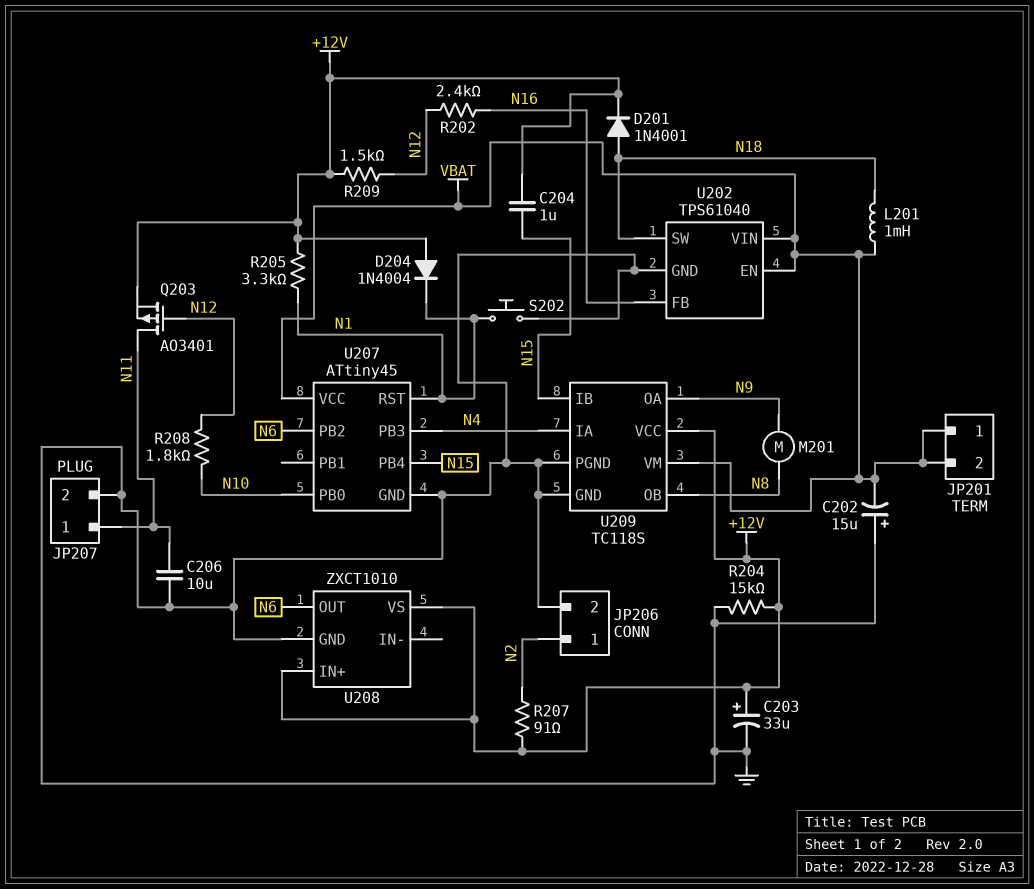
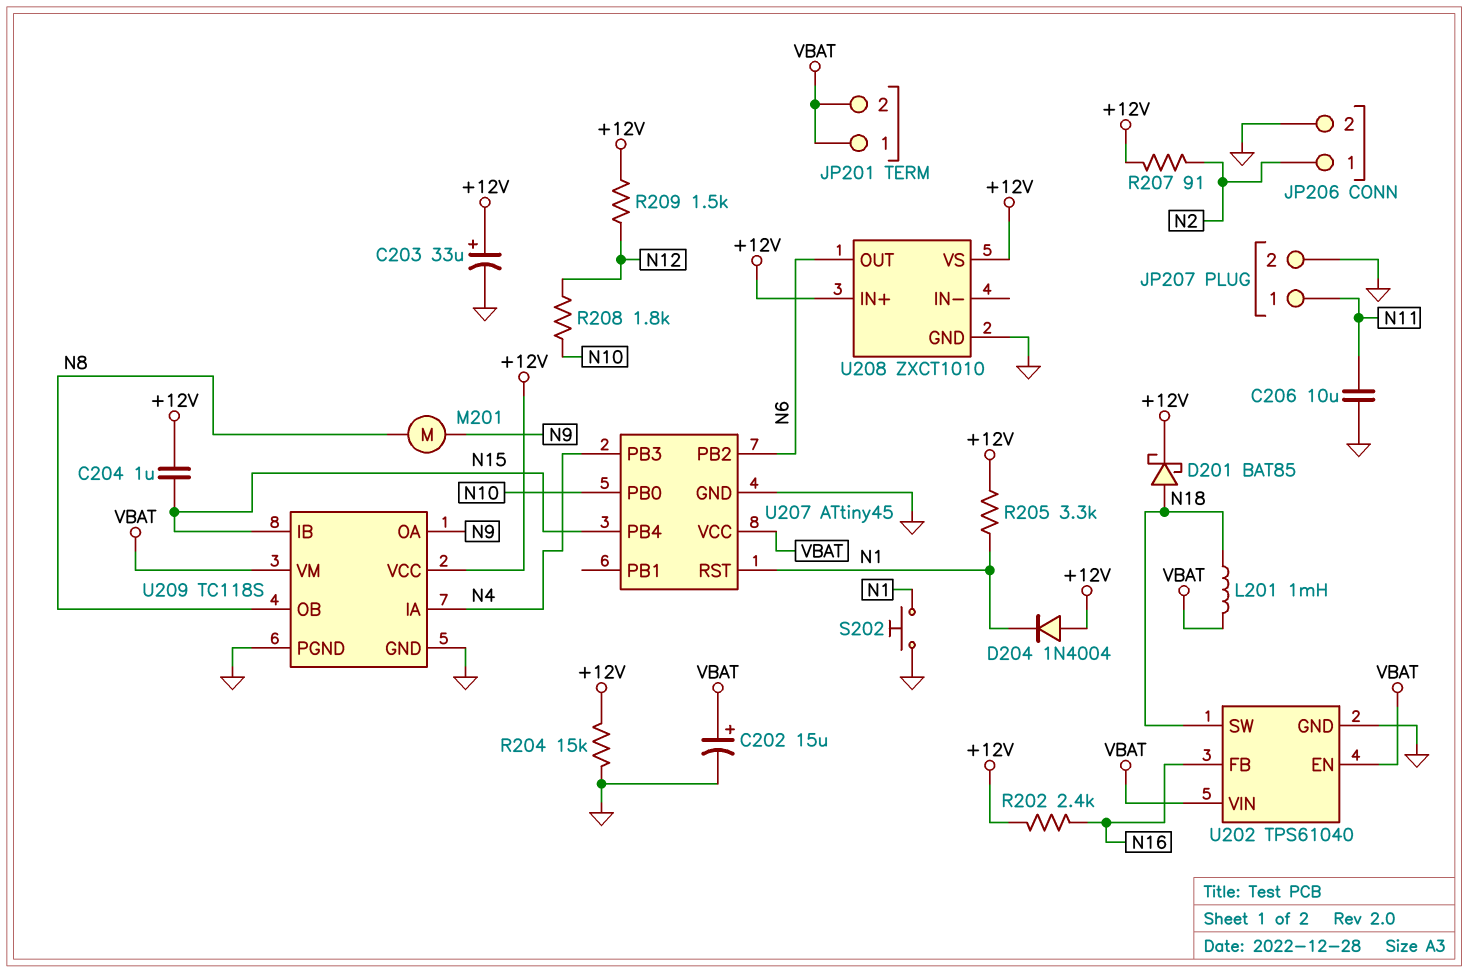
C202: 15uF (plus GND, minus VBAT) -> 15uF (plus VBAT, minus GND)
D201: diode 1N4001 (A N18, K +12V) -> schottky BAT85 (A N18, K +12V)
Q203: PMOS AO3401 (G N12, D N11, S +12V) -> none
R202: 2.4k (N12, N16) -> 2.4k (+12V, N16)

